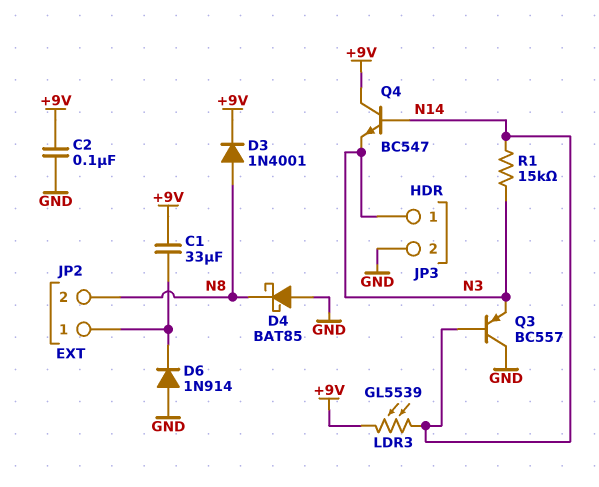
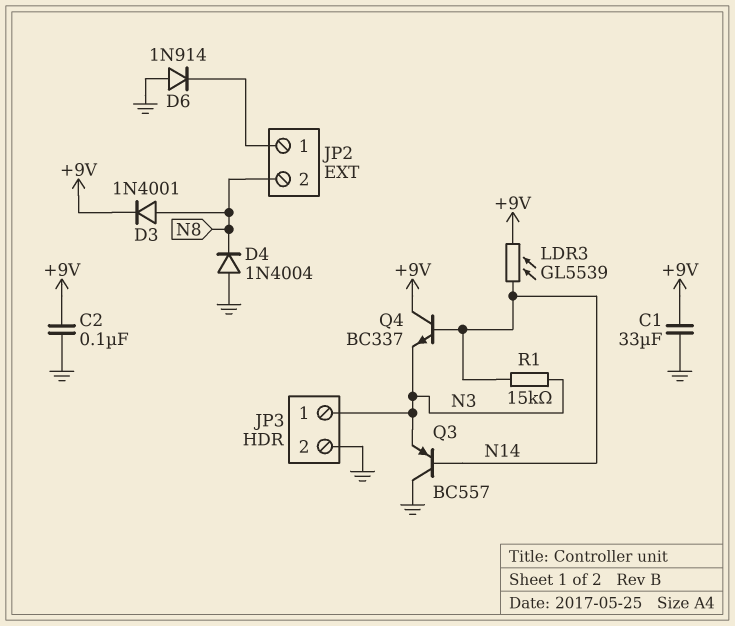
C1: 33uF (+9V, JP2/1) -> 33uF (+9V, GND)
D4: schottky BAT85 (A GND, K N8) -> diode 1N4004 (A GND, K N8)
Q4: NPN BC547 (B N14, C +9V, E N3) -> NPN BC337 (B N14, C +9V, E N3)

